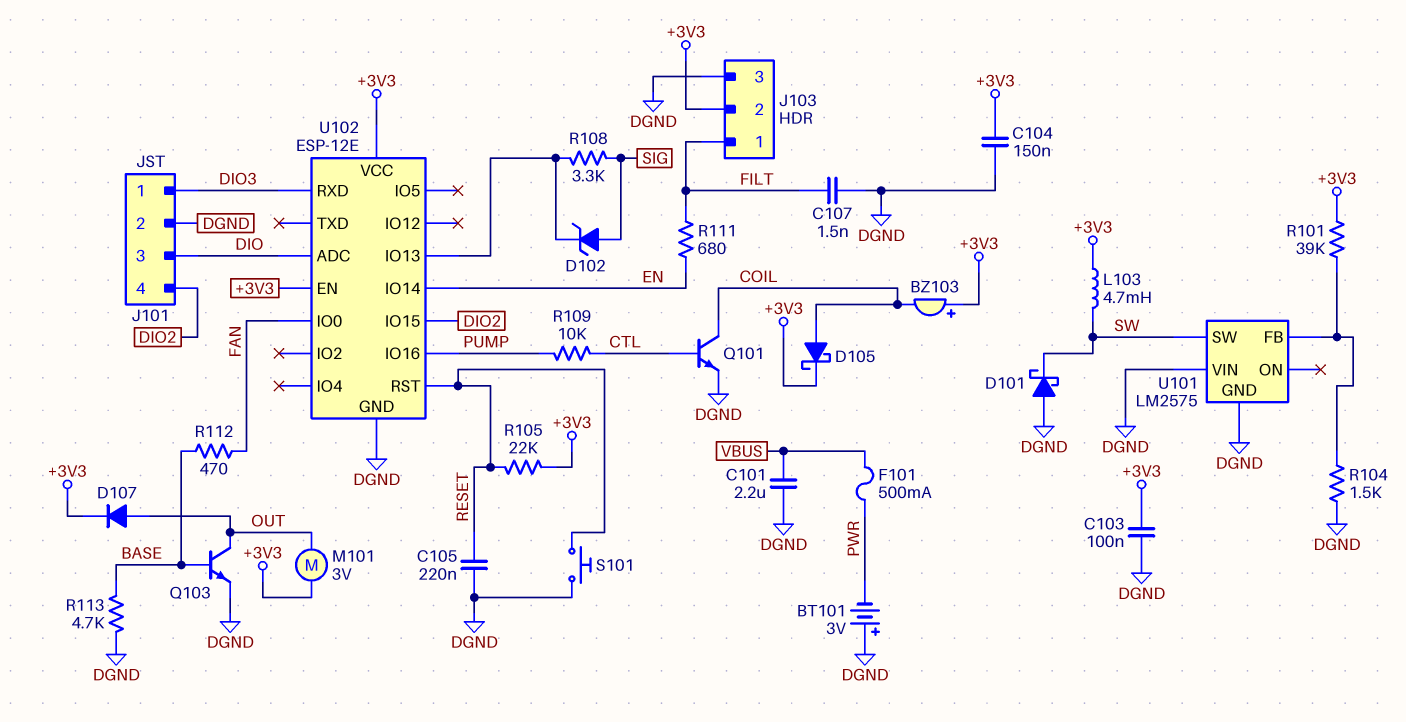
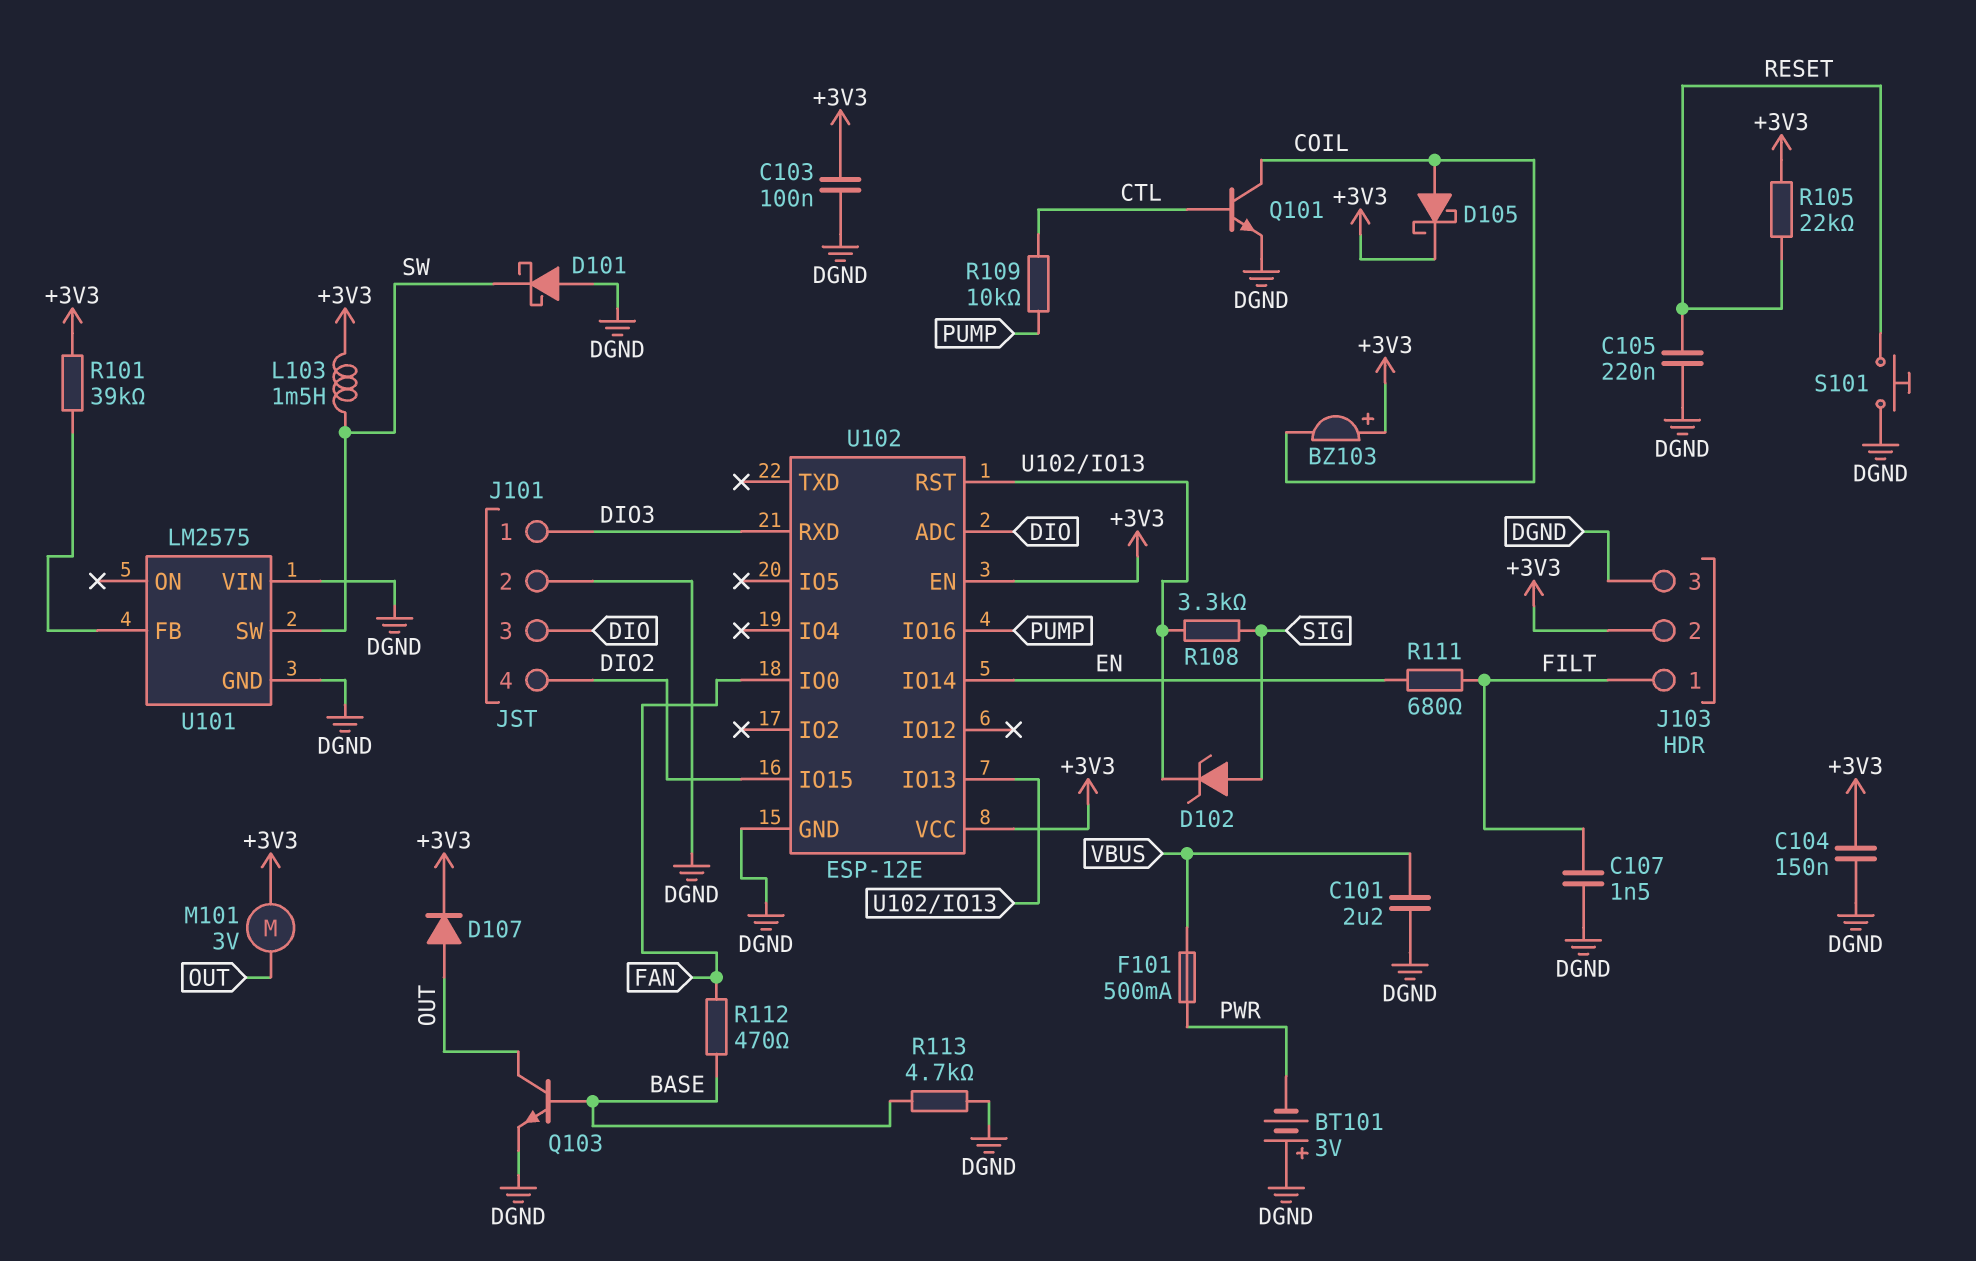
L103: 4.7mH (+3V3, SW) -> 1.5mH (+3V3, SW)
R104: 1.5k (DGND, U101/FB) -> none
U102 pin RST: RESET -> U102/IO13

